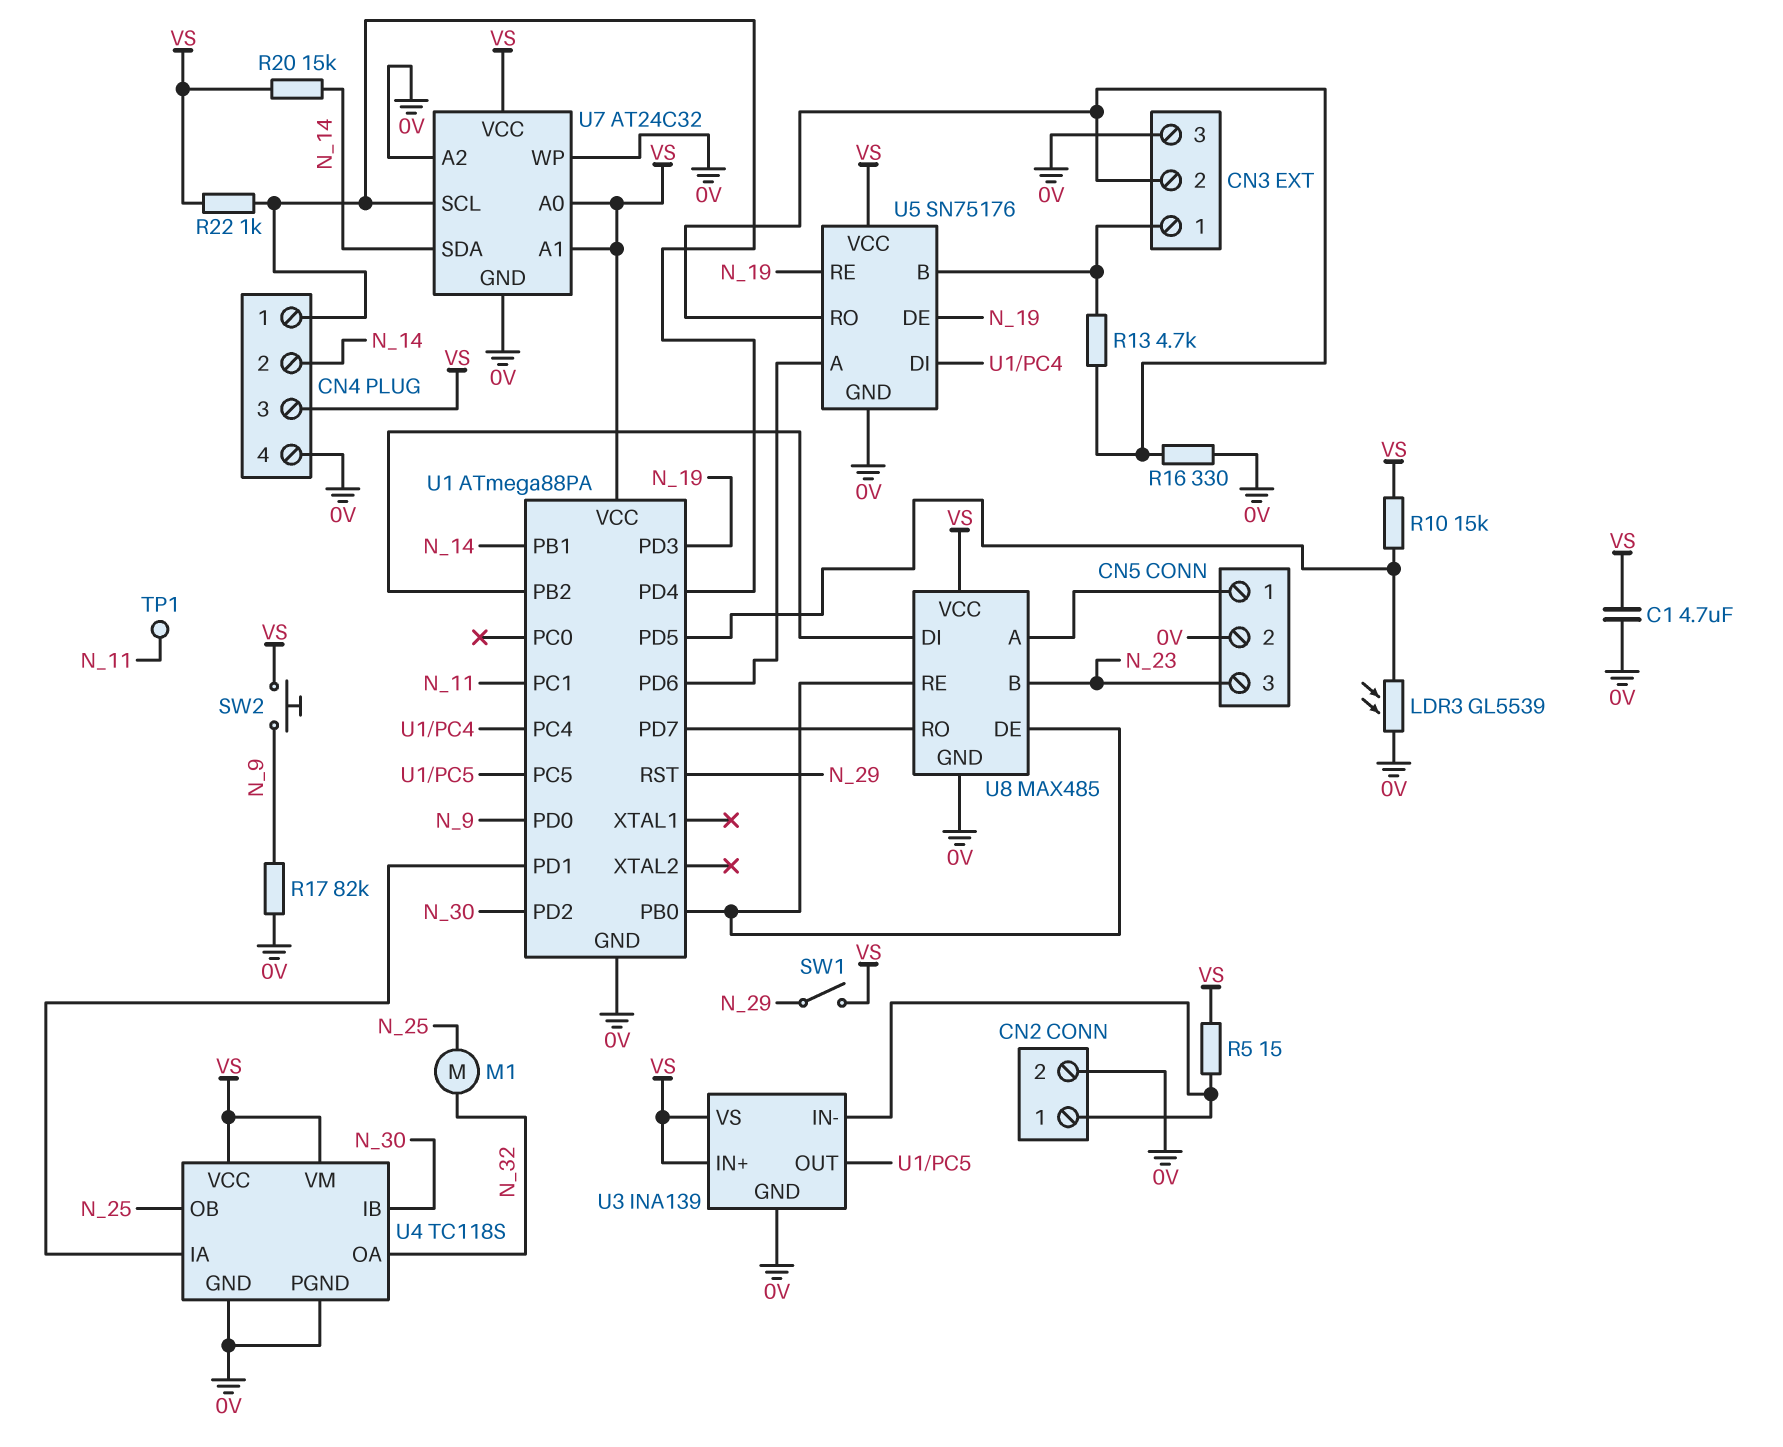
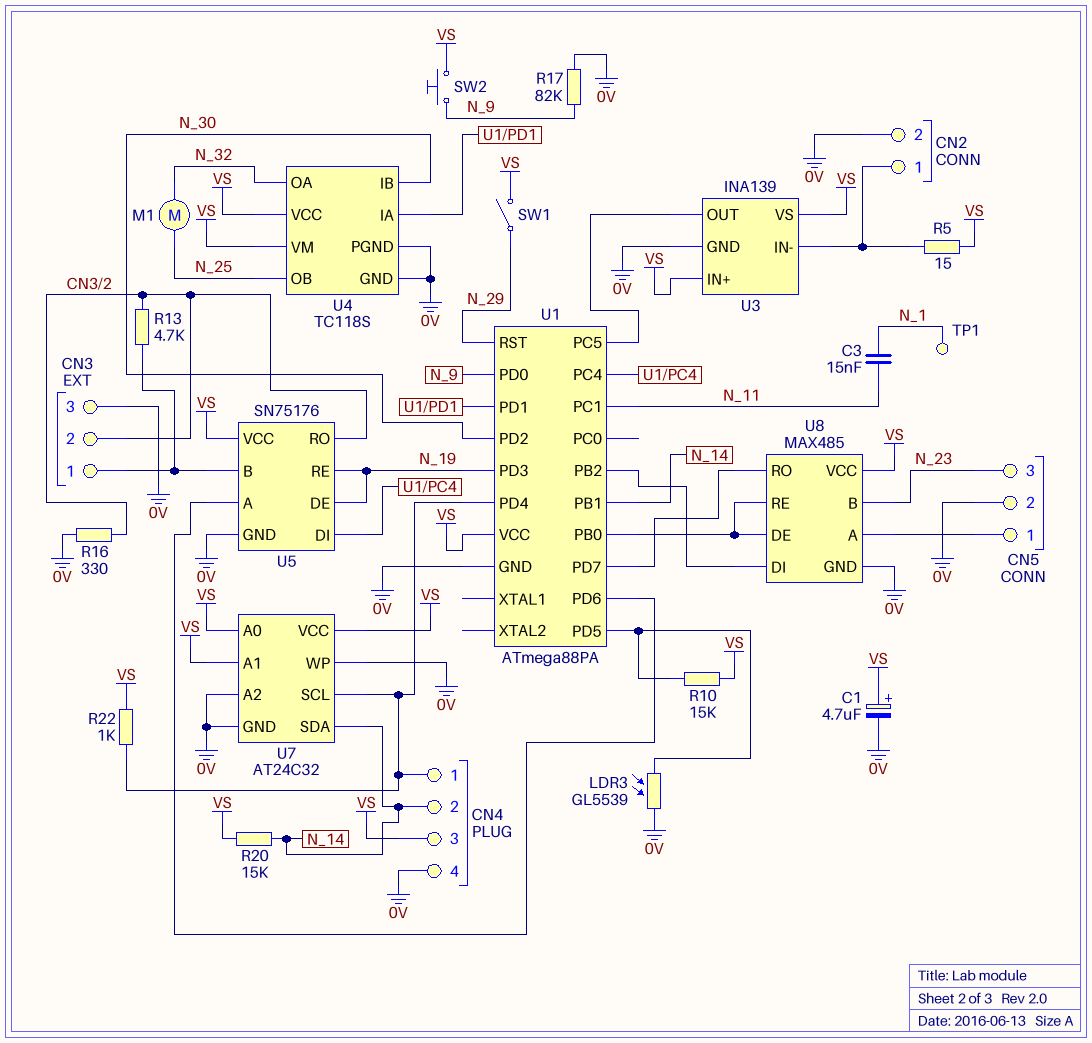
C1: 4.7uF (0V, VS) -> 4.7uF (plus VS, minus 0V)
C3: none -> 15nF (N_1, N_11)
TP1: test point (N_11) -> test point (N_1)

